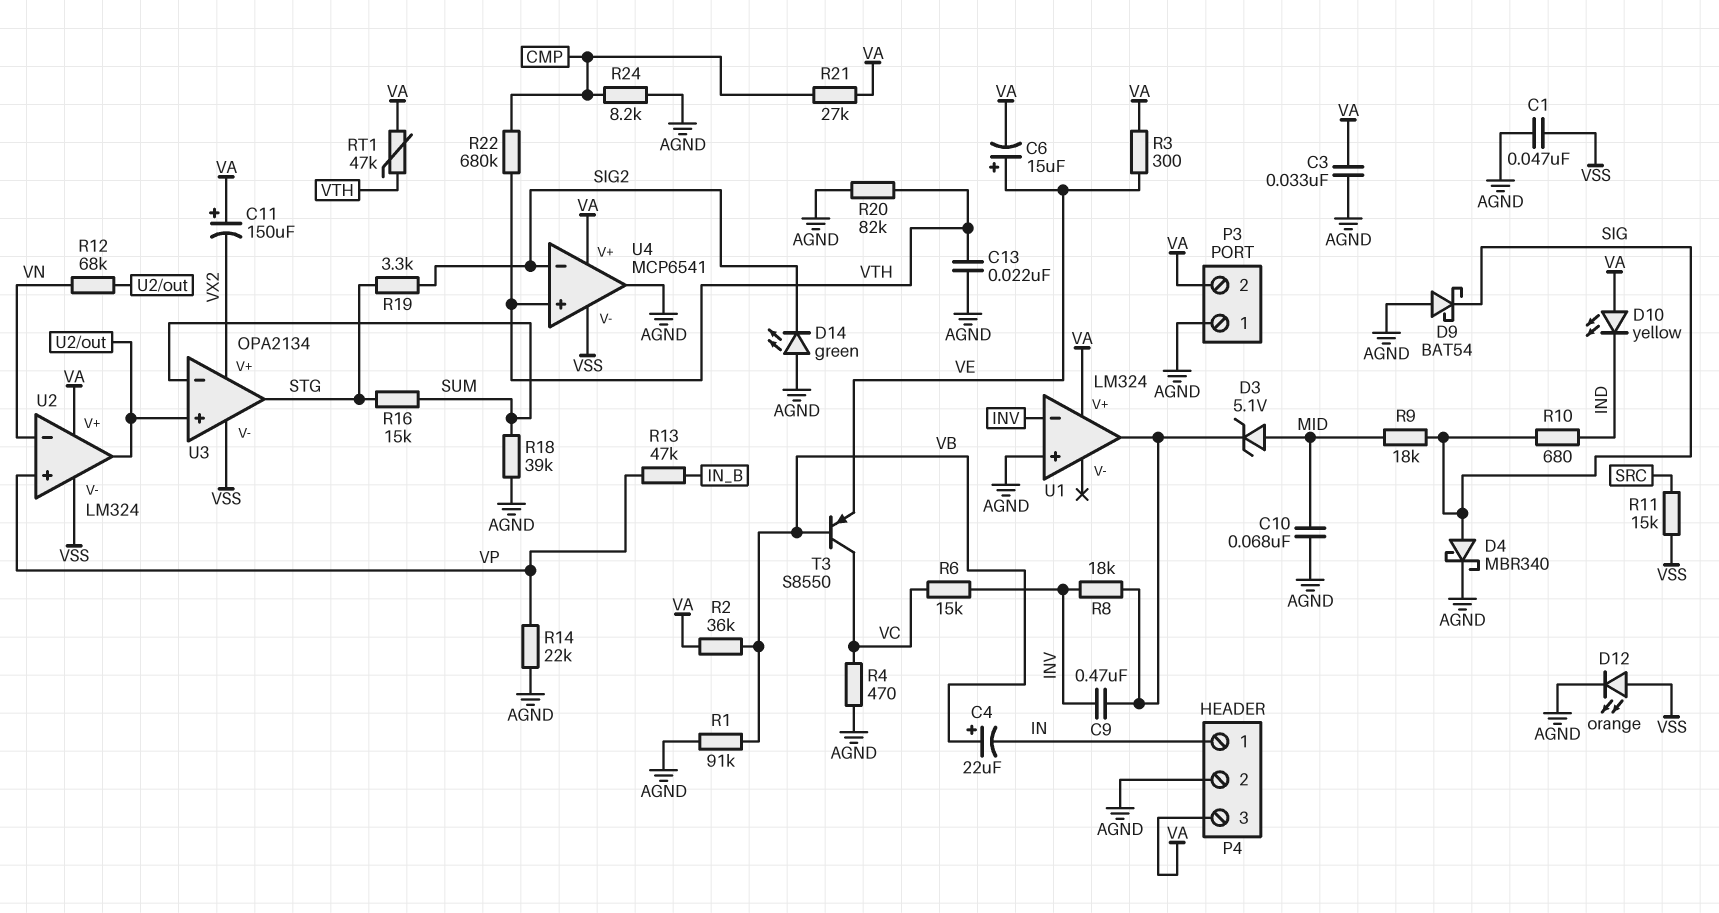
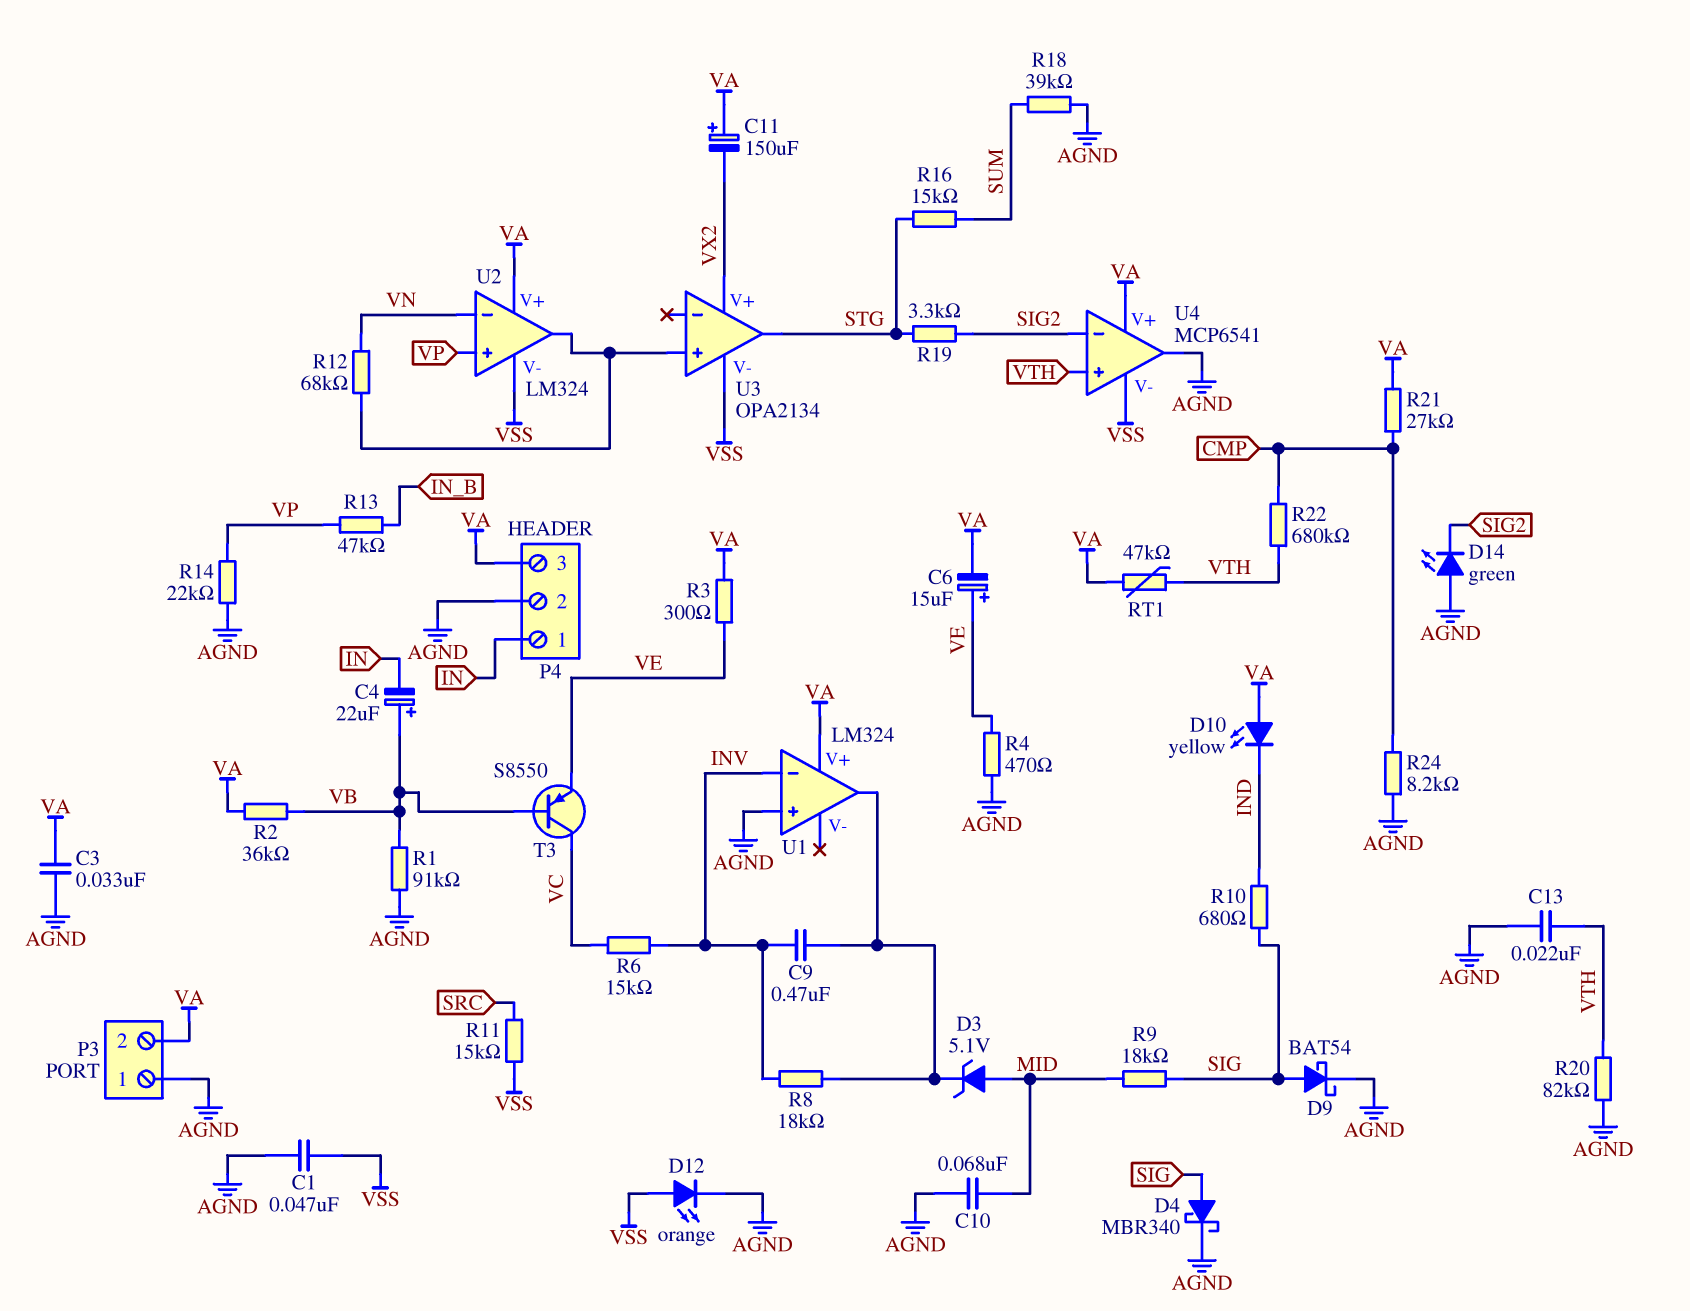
D9: schottky BAT54 (A AGND, K SIG) -> schottky BAT54 (A SIG, K AGND)
R4: 470 (AGND, VC) -> 470 (AGND, VE)
U3 pin in-: SUM -> none

